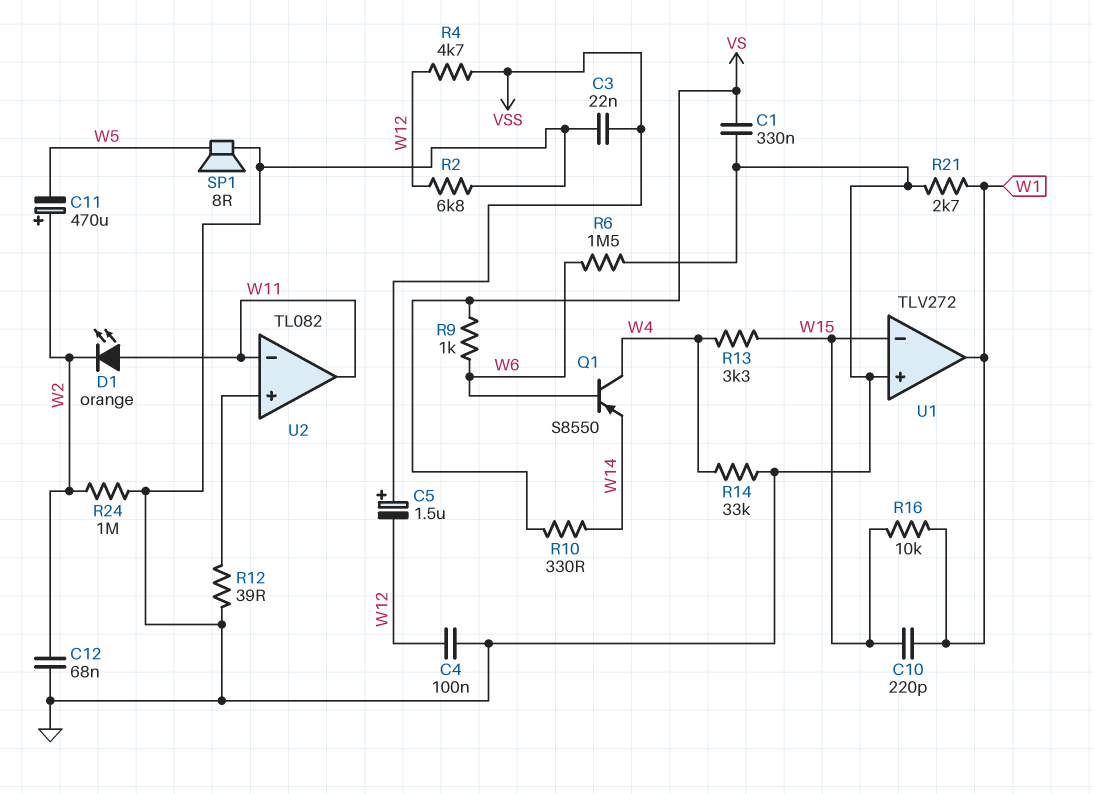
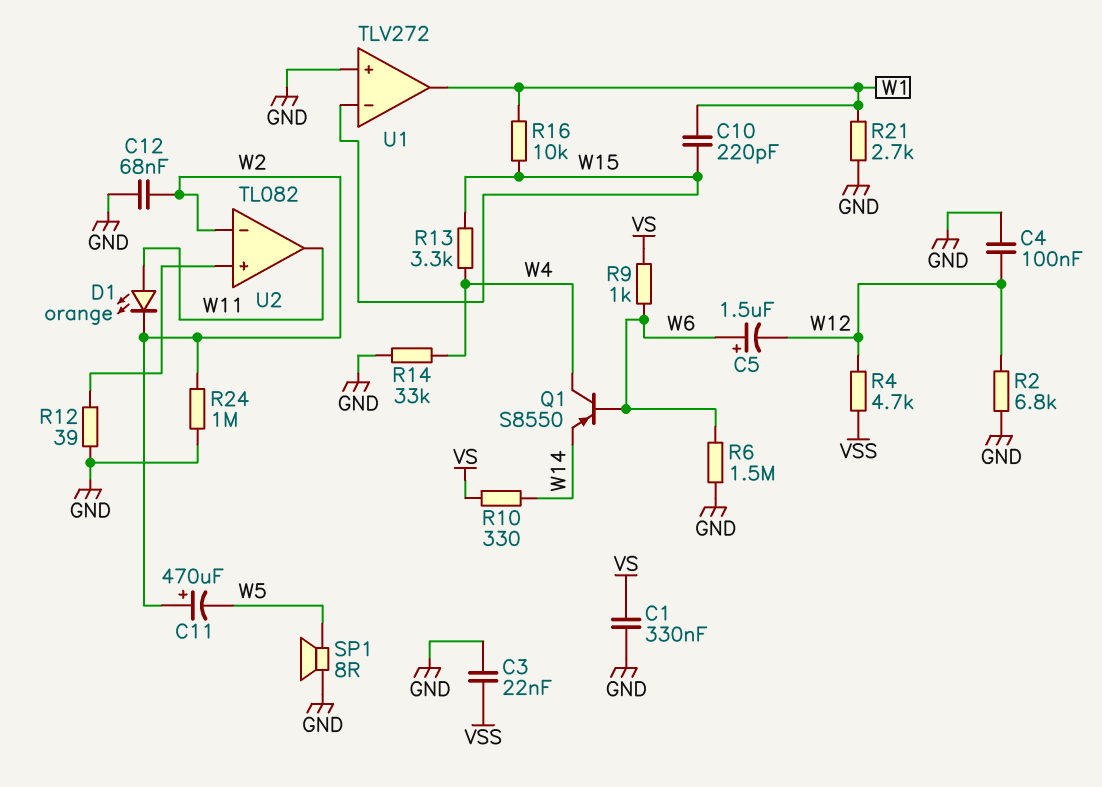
C5: 1.5uF (plus VSS, minus W12) -> 1.5uF (plus W6, minus W12)
U2 pin in-: W11 -> W2

